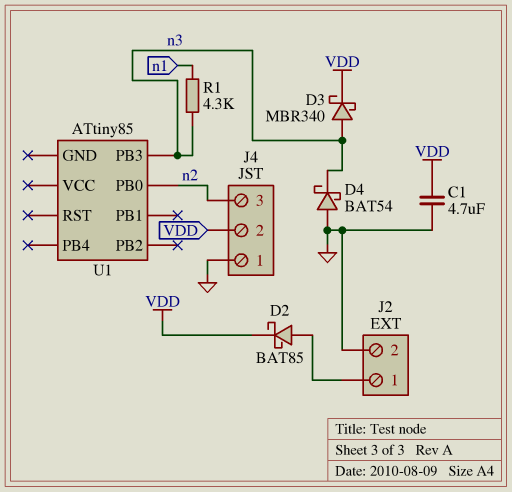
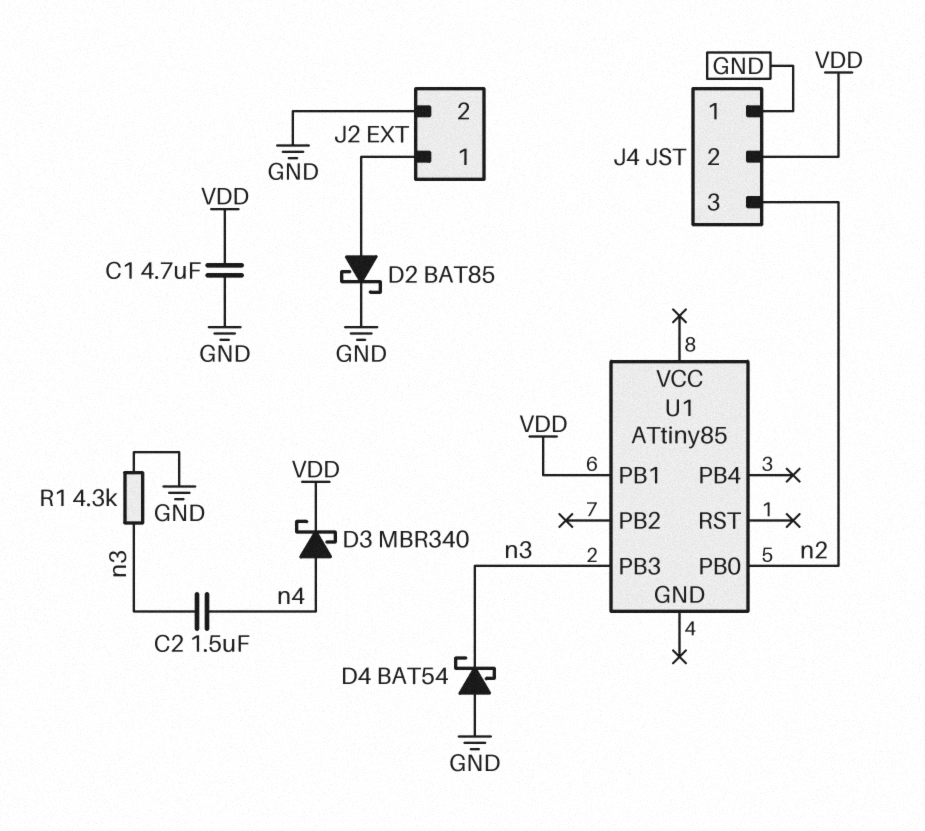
C2: none -> 1.5uF (n3, n4)
D2: schottky BAT85 (A J2/1, K VDD) -> schottky BAT85 (A J2/1, K GND)
D3: schottky MBR340 (A n3, K VDD) -> schottky MBR340 (A n4, K VDD)
R1: 4.3k (n1, n3) -> 4.3k (GND, n3)
U1 pin PB1: none -> VDD

